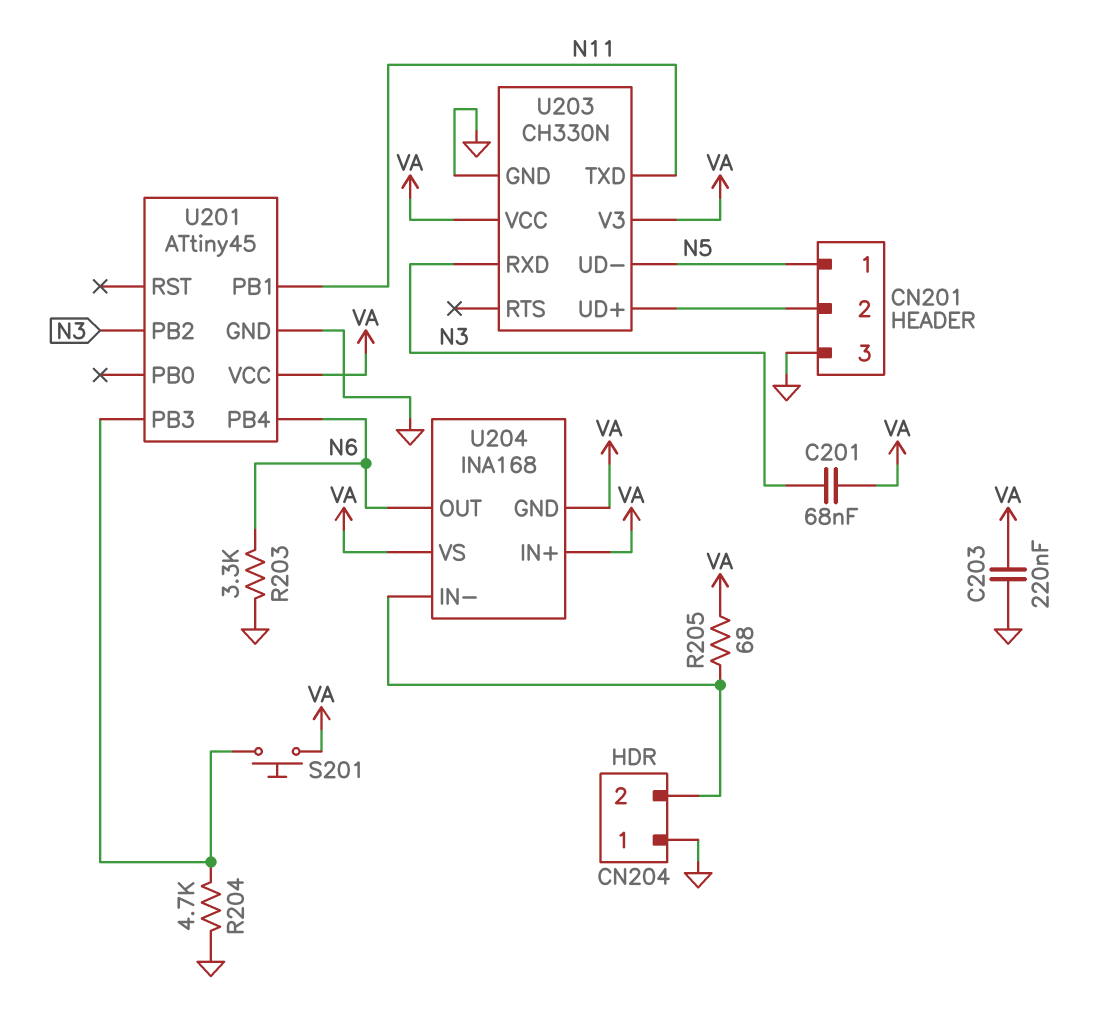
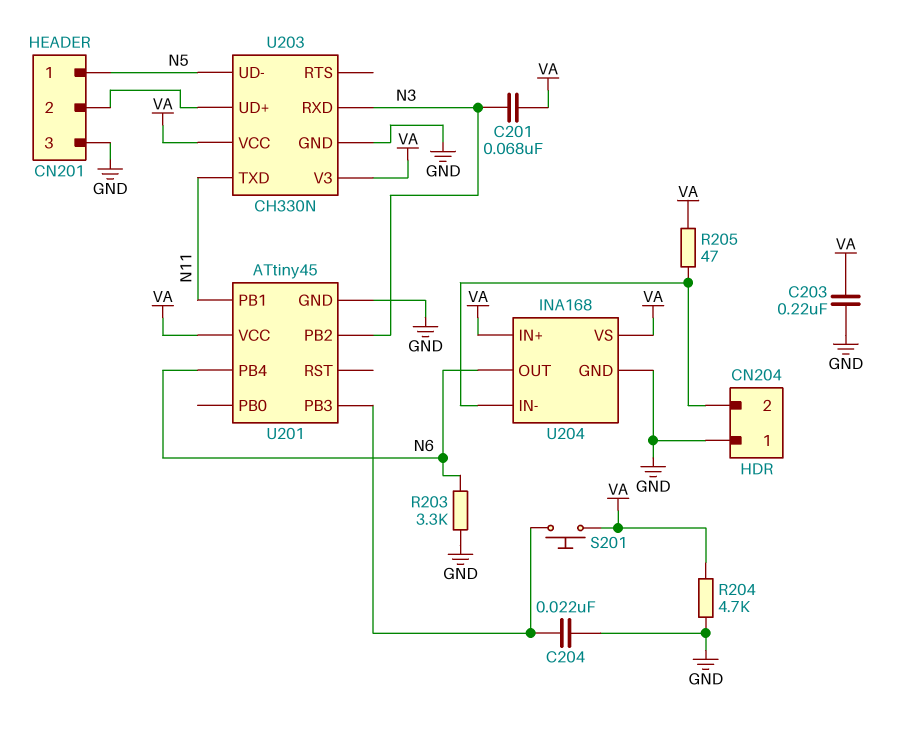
C204: none -> 22nF (GND, U201/PB3)
R204: 4.7k (GND, U201/PB3) -> 4.7k (GND, VA)
R205: 68 (CN204/2, VA) -> 47 (CN204/2, VA)
U204 pin GND: VA -> GND

